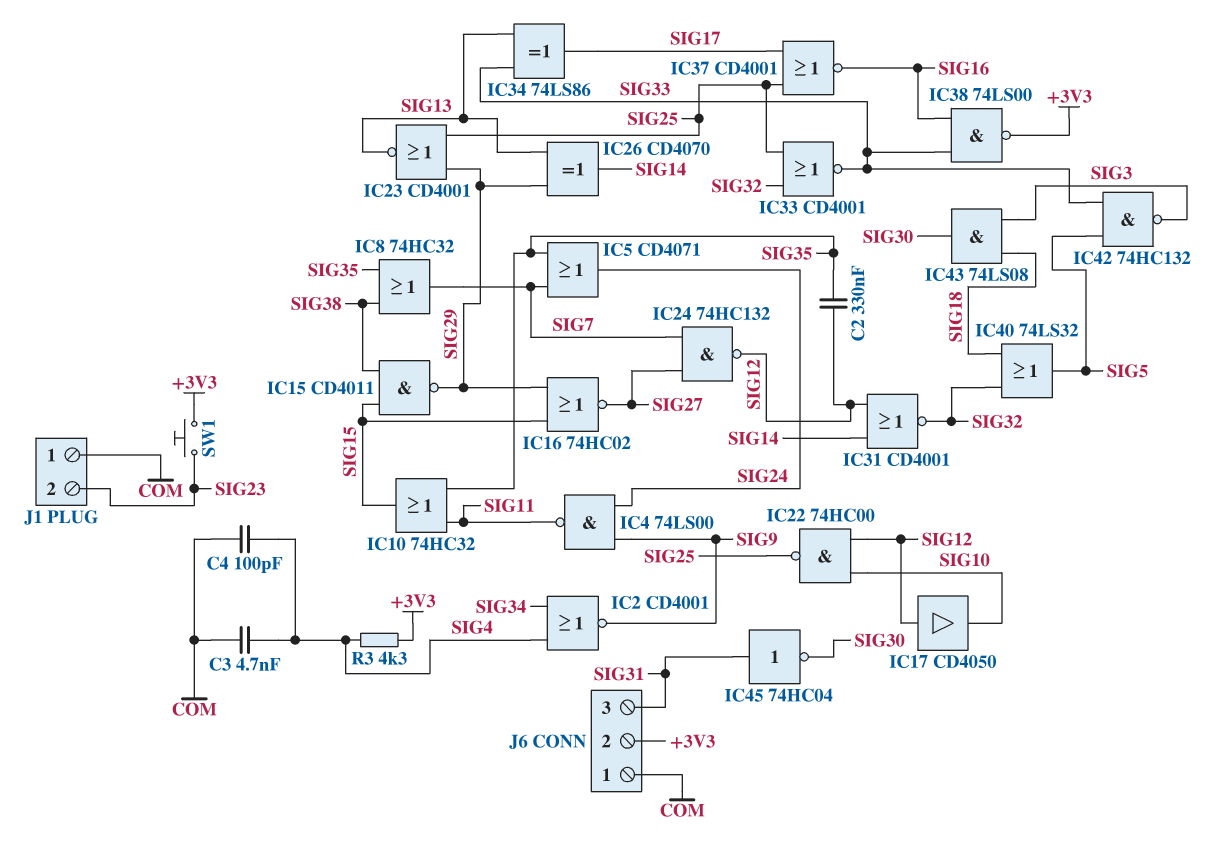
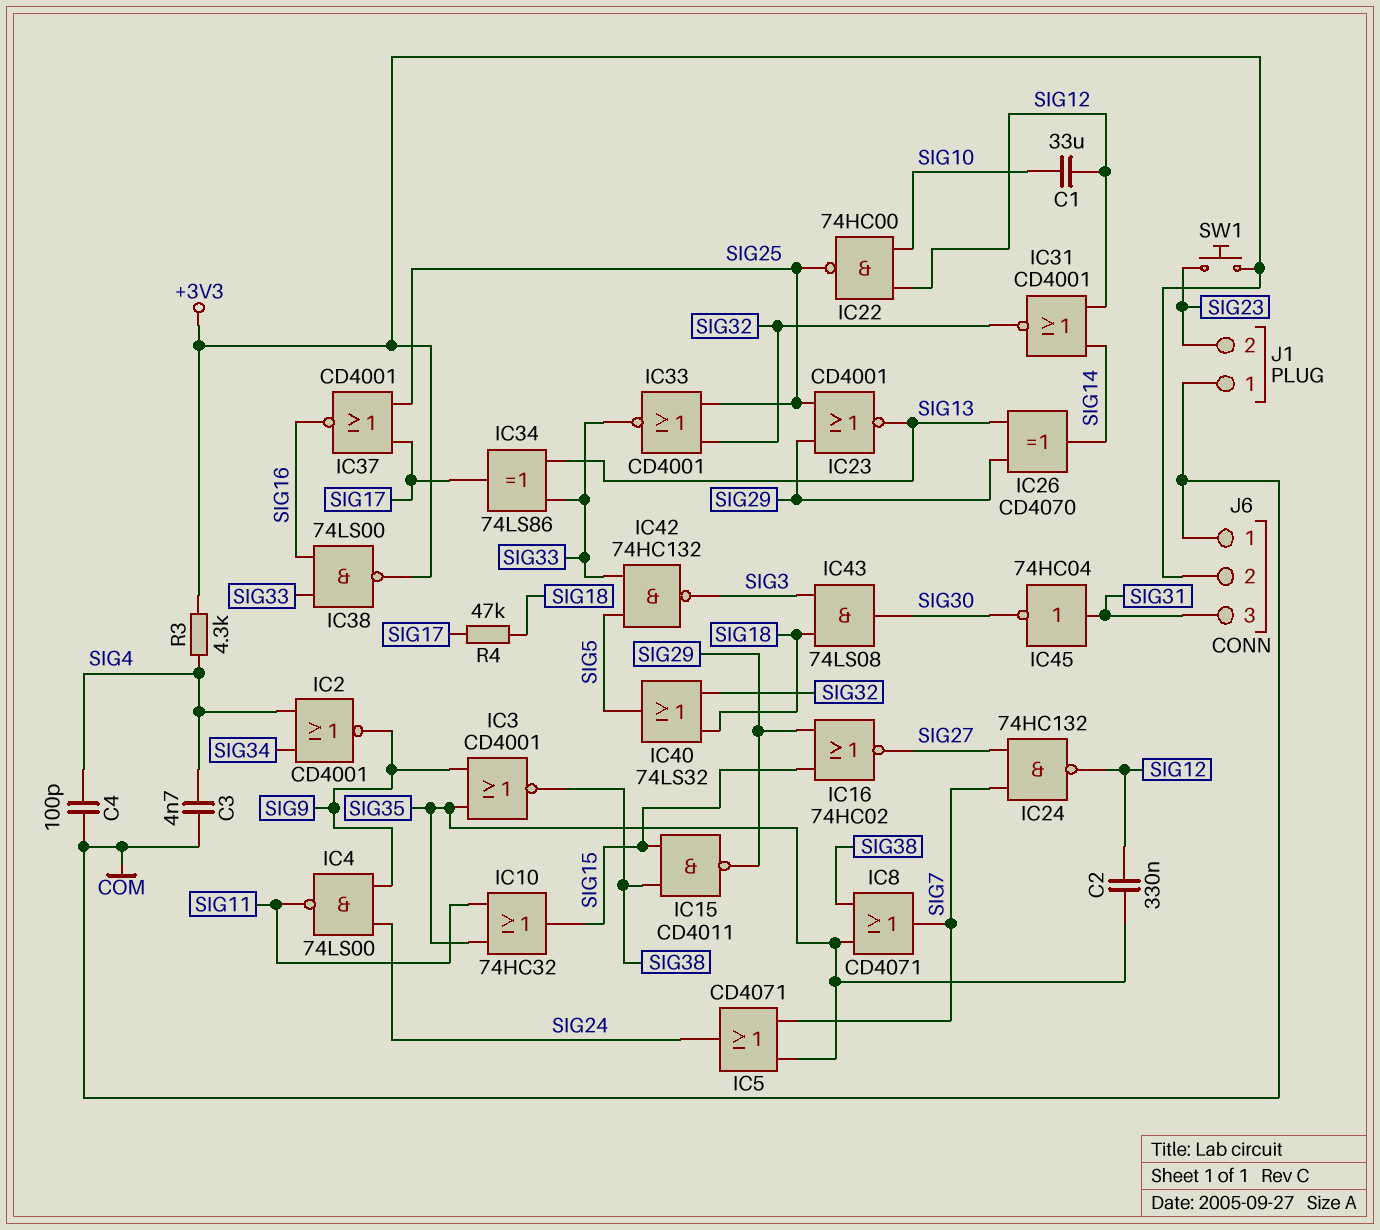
C1: none -> 33uF (SIG10, SIG12)
IC3: none -> NOR CD4001 (in SIG9, in SIG35, out SIG38)
IC8: OR 74HC32 (in SIG35, in SIG38, out SIG7) -> OR CD4071 (in SIG35, in SIG38, out SIG7)
IC17: buffer CD4050 (in SIG12, out SIG10) -> none
R4: none -> 47k (SIG17, SIG18)

